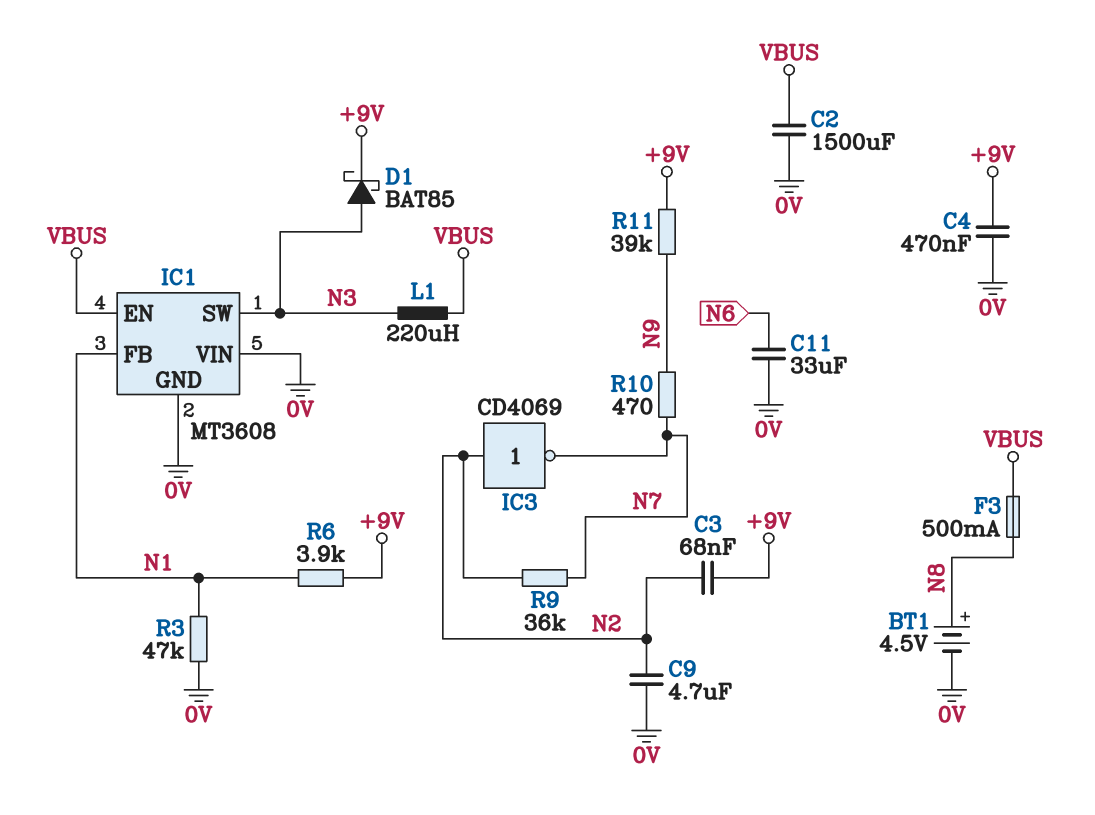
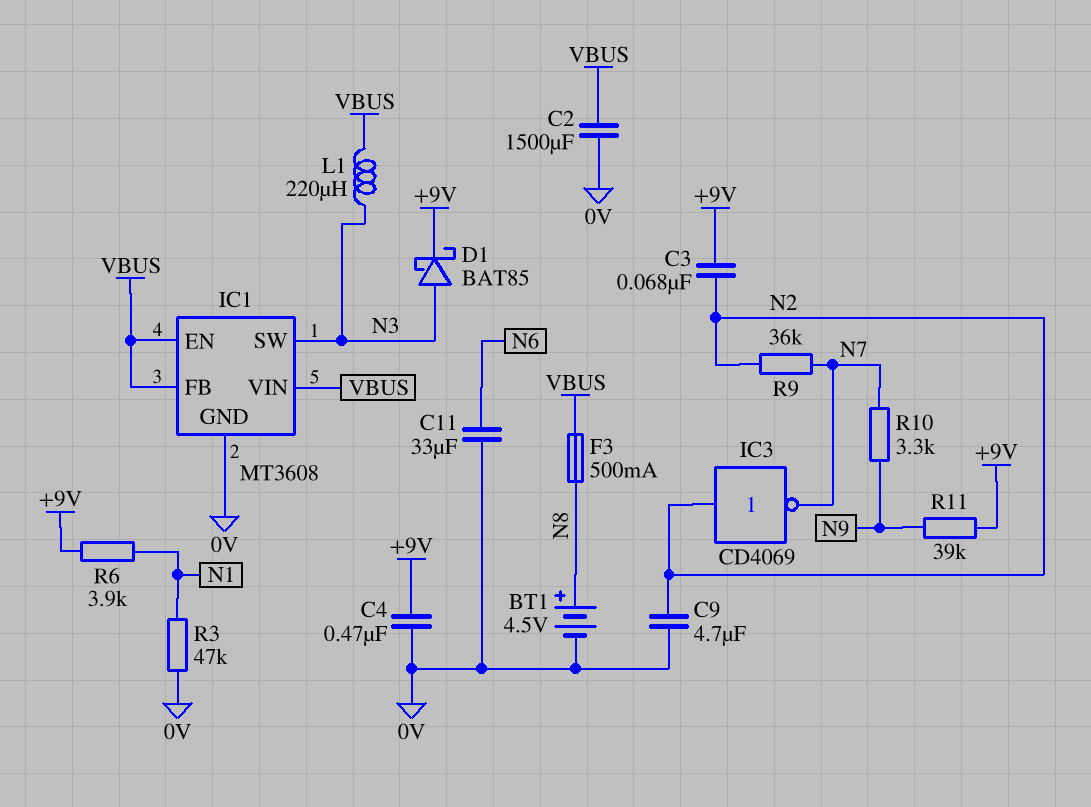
IC1 pin FB: N1 -> VBUS
IC1 pin VIN: 0V -> VBUS
R10: 470 (N7, N9) -> 3.3k (N7, N9)

